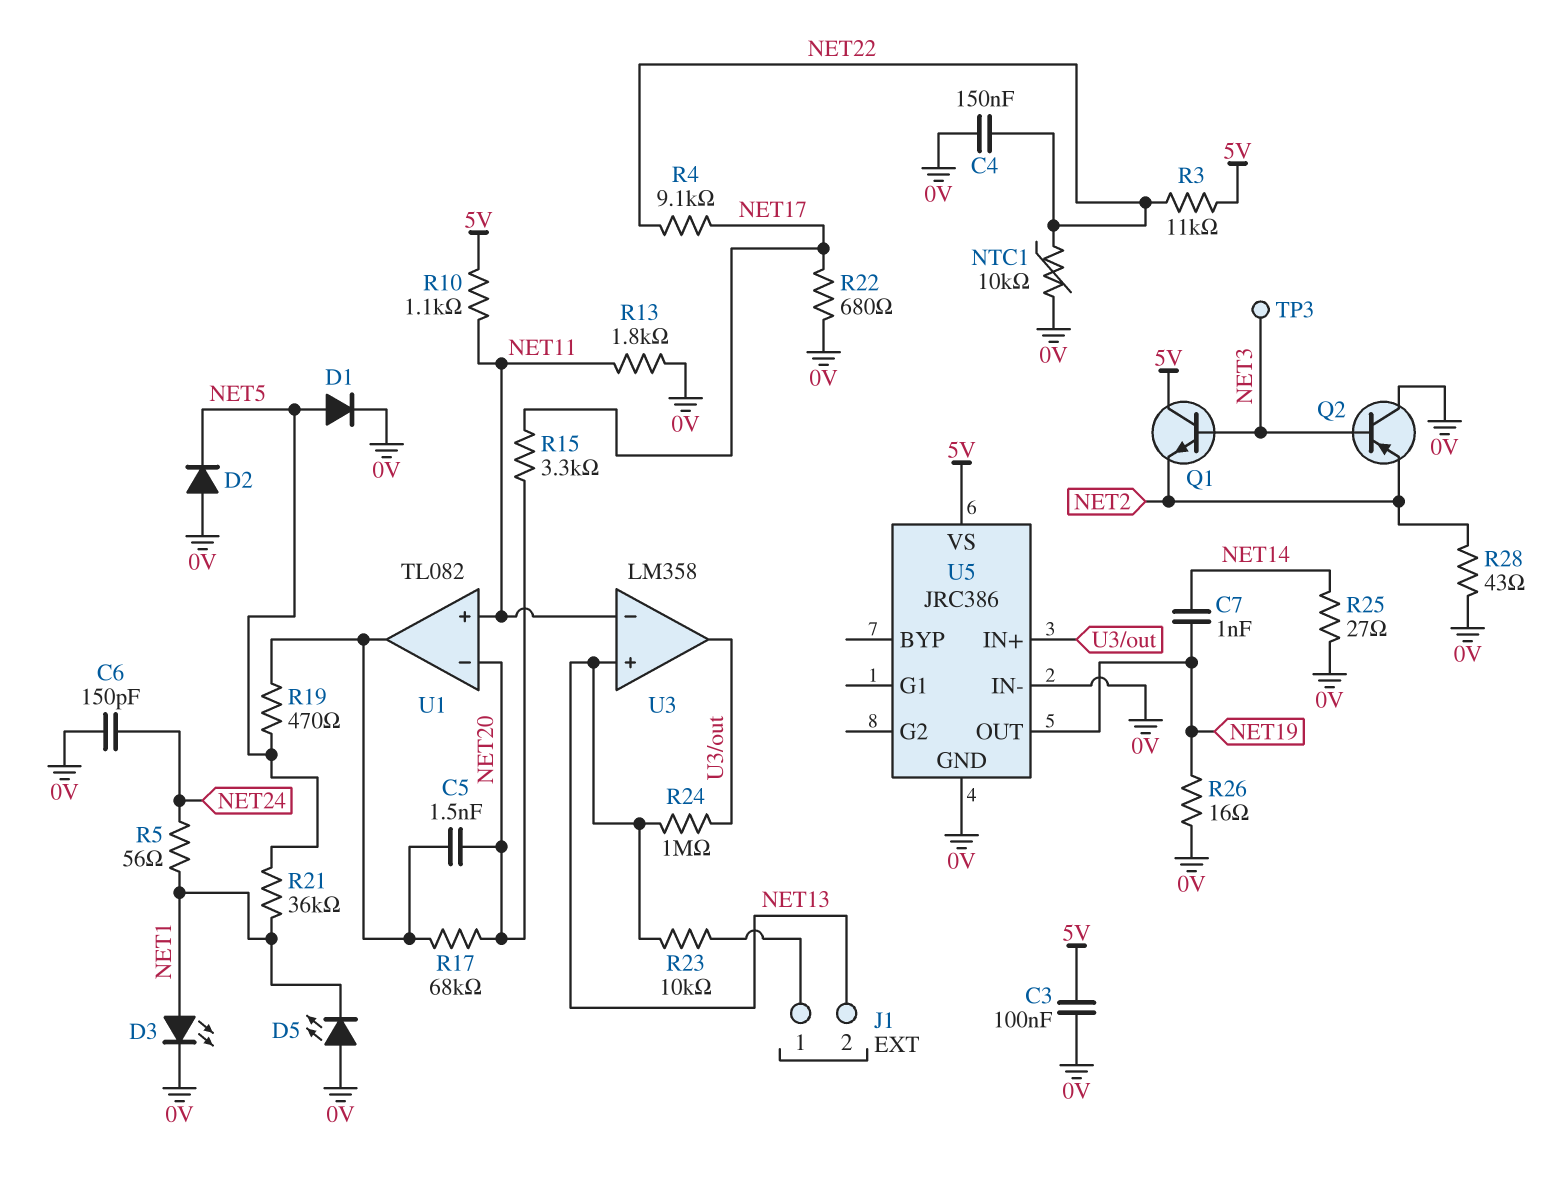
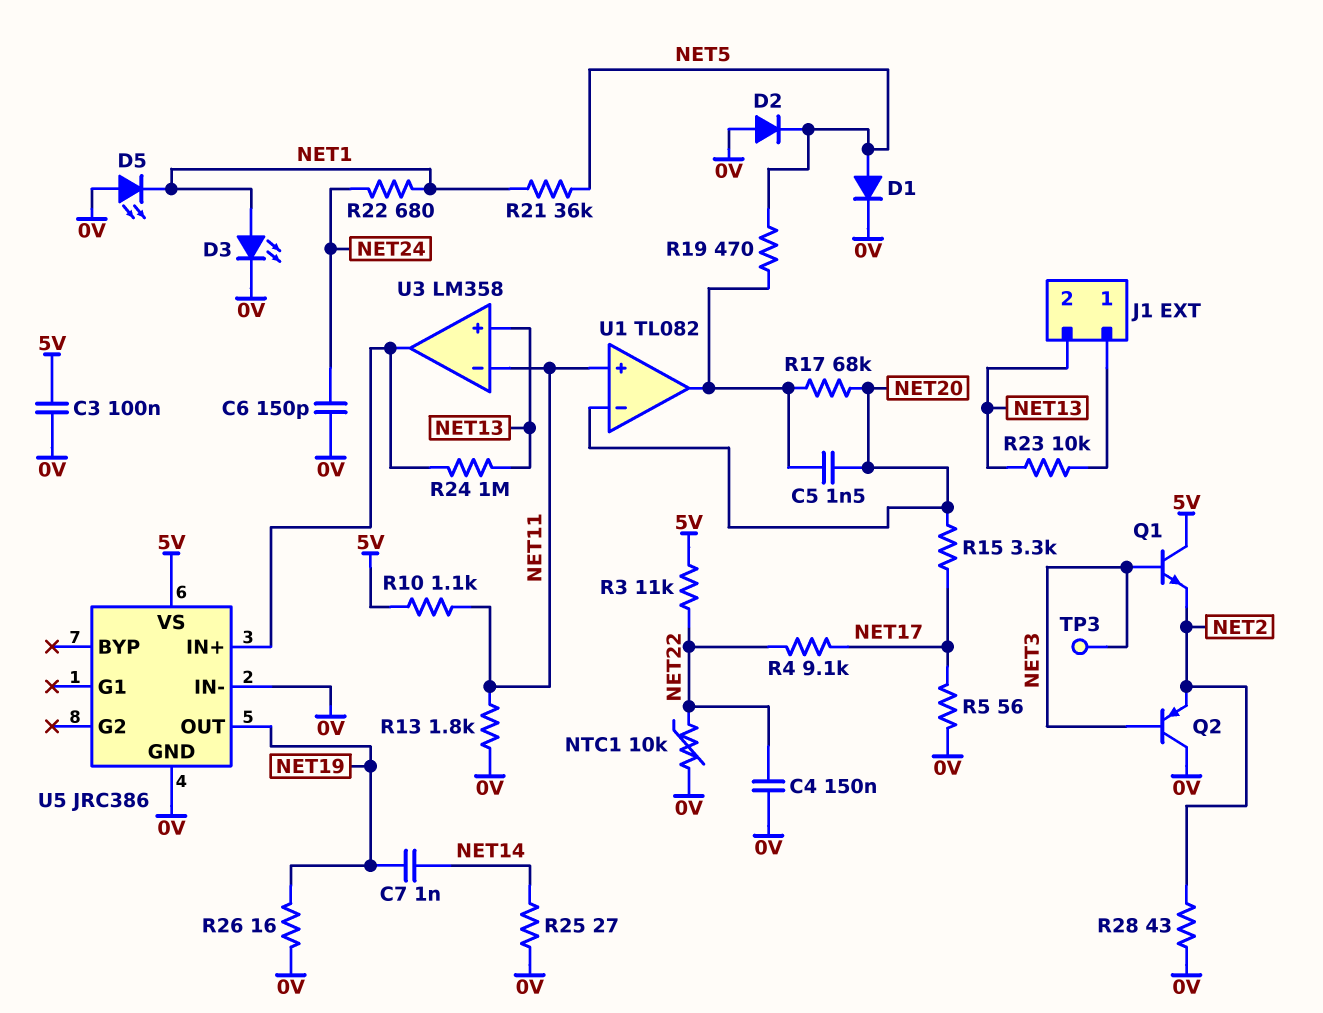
R5: 56 (NET1, NET24) -> 56 (0V, NET17)
R22: 680 (0V, NET17) -> 680 (NET1, NET24)

